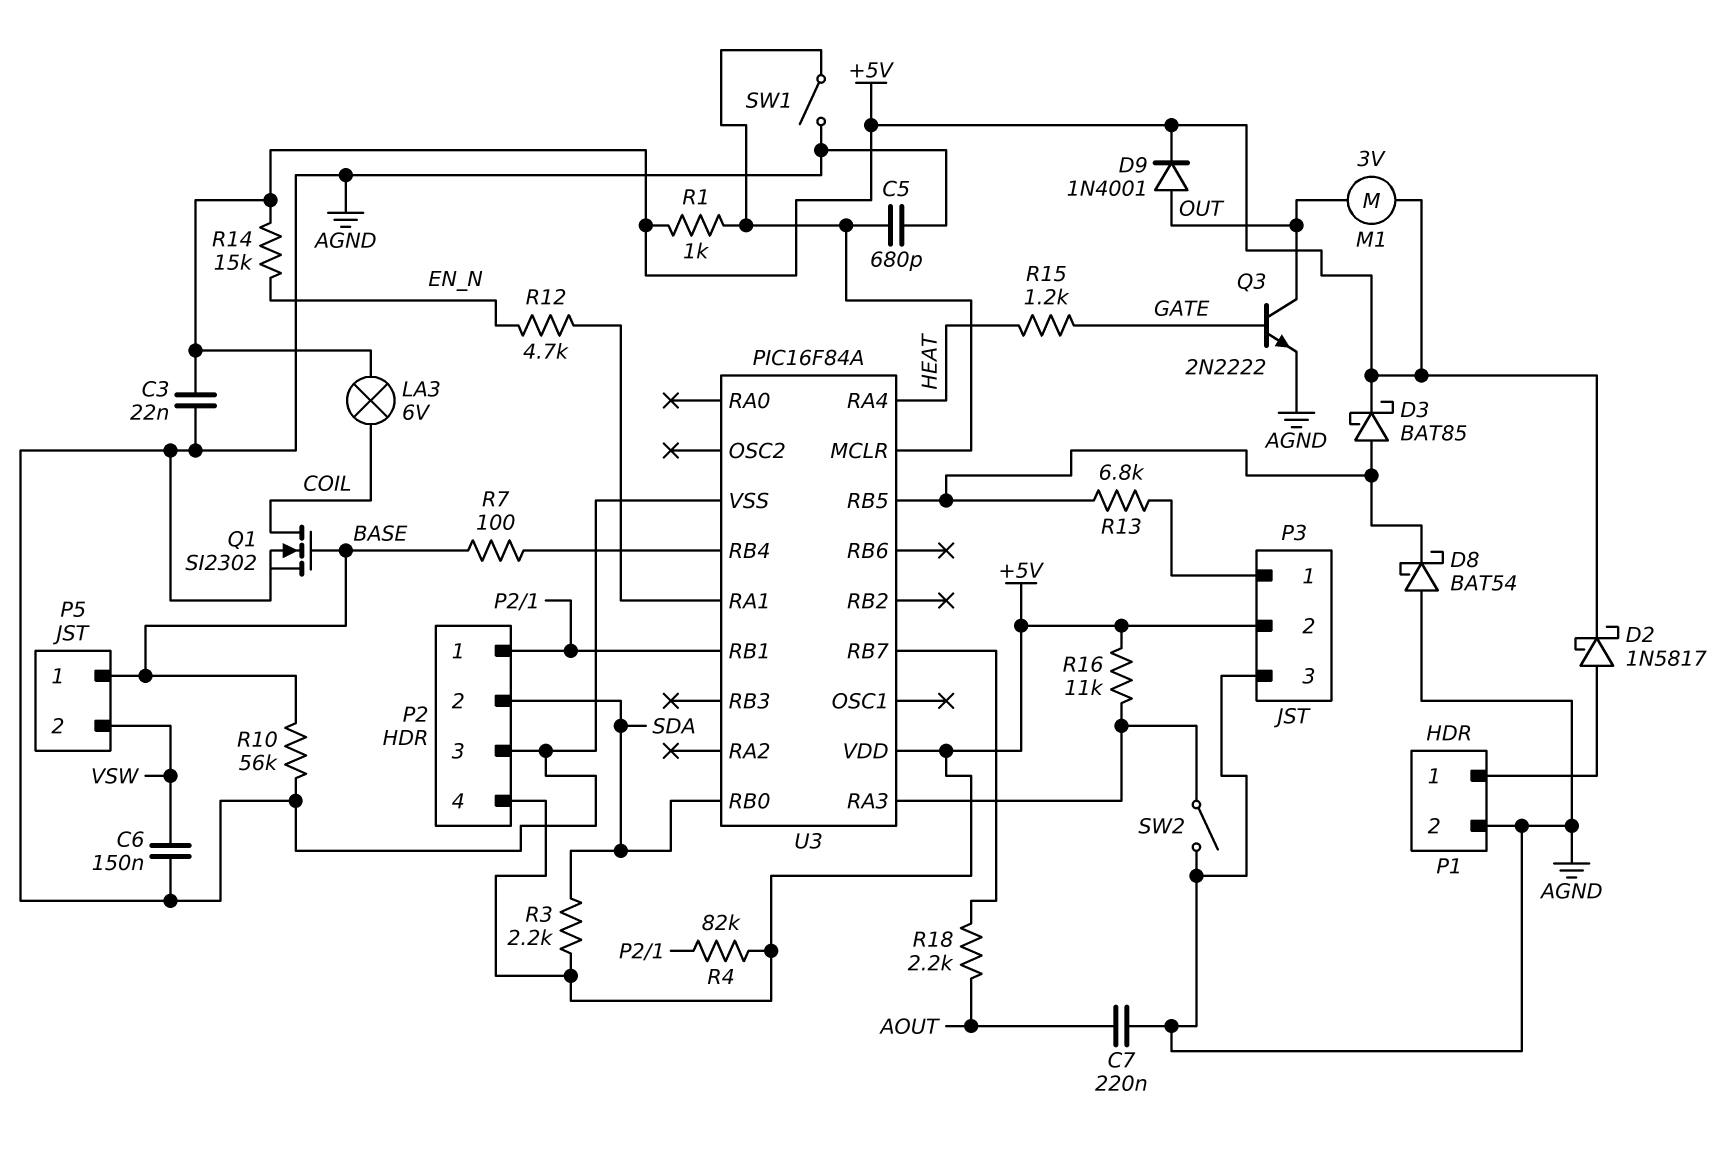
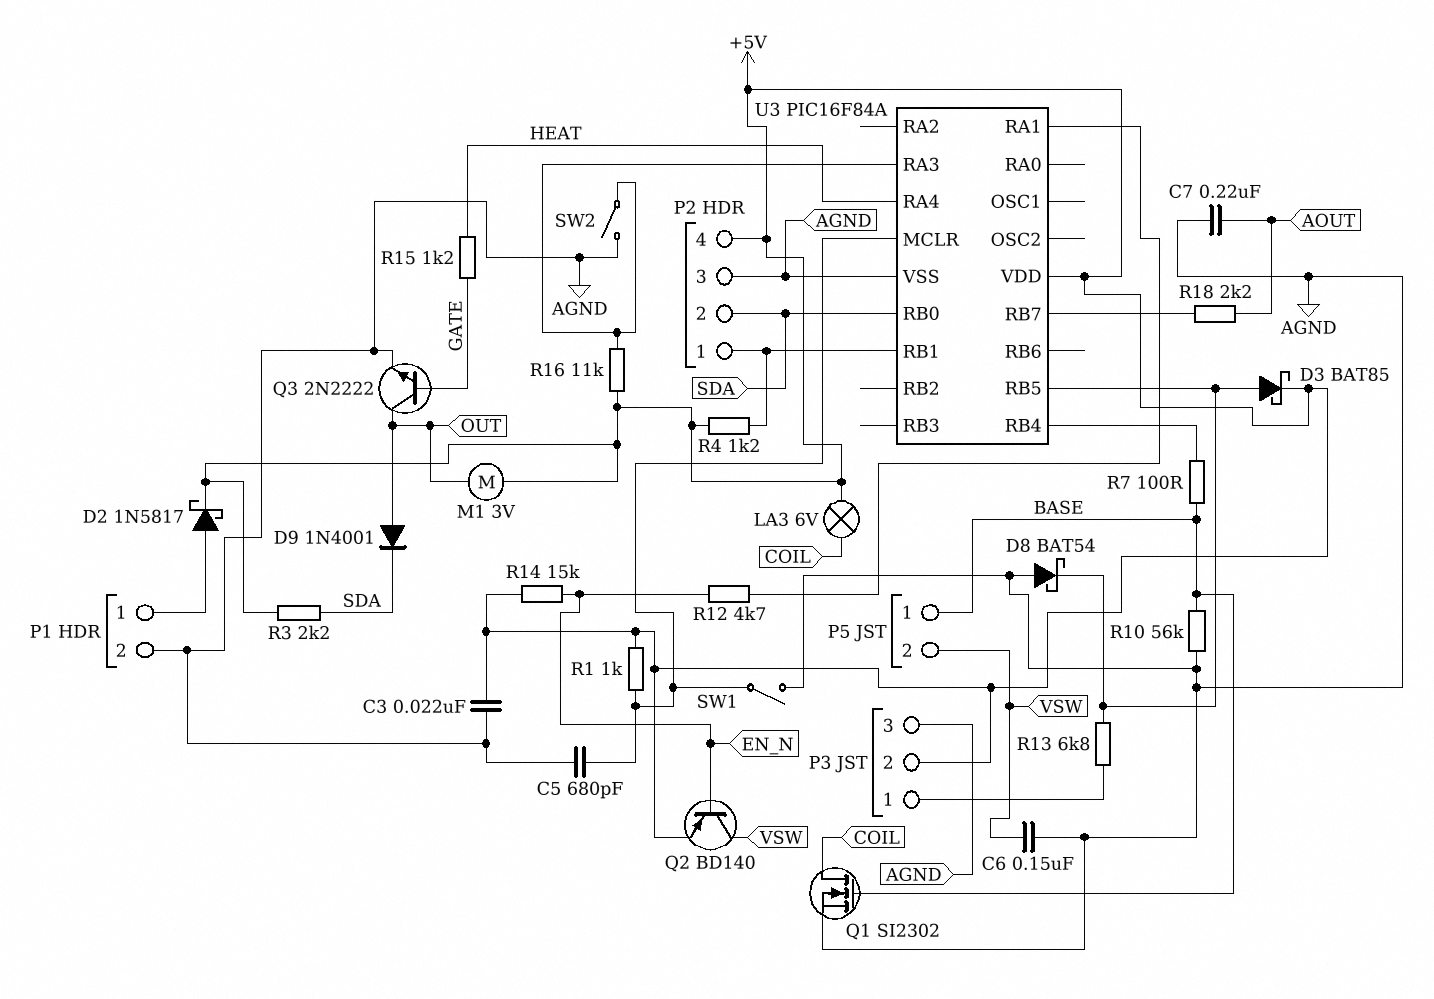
D9: diode 1N4001 (A OUT, K +5V) -> diode 1N4001 (A OUT, K SDA)
Q2: none -> PNP BD140 (B EN_N, C VSW, E +5V)
R4: 82k (+5V, P2/1) -> 1.2k (+5V, P2/1)

